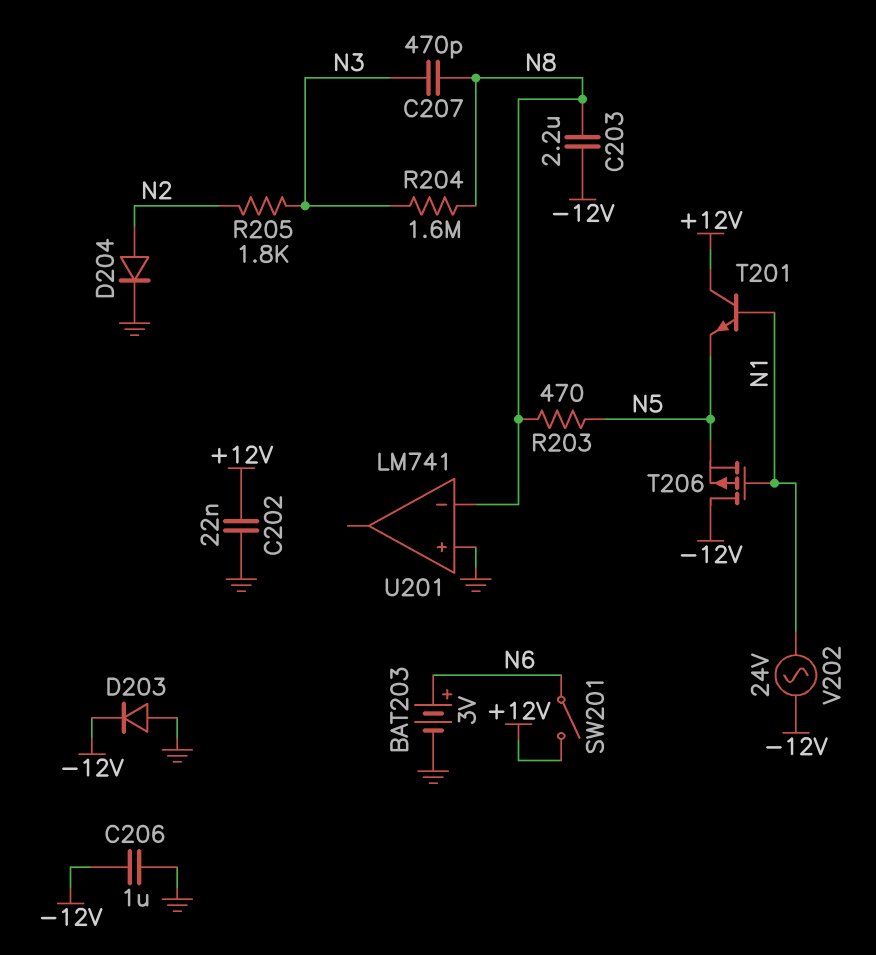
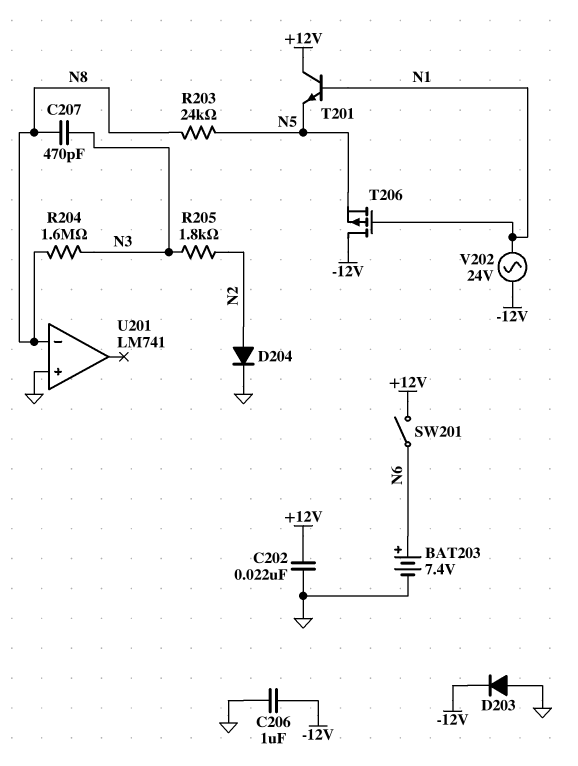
BAT203: 3V (plus N6, minus GND) -> 7.4V (plus N6, minus GND)
C203: 2.2uF (-12V, N8) -> none
R203: 470 (N5, N8) -> 24k (N5, N8)

